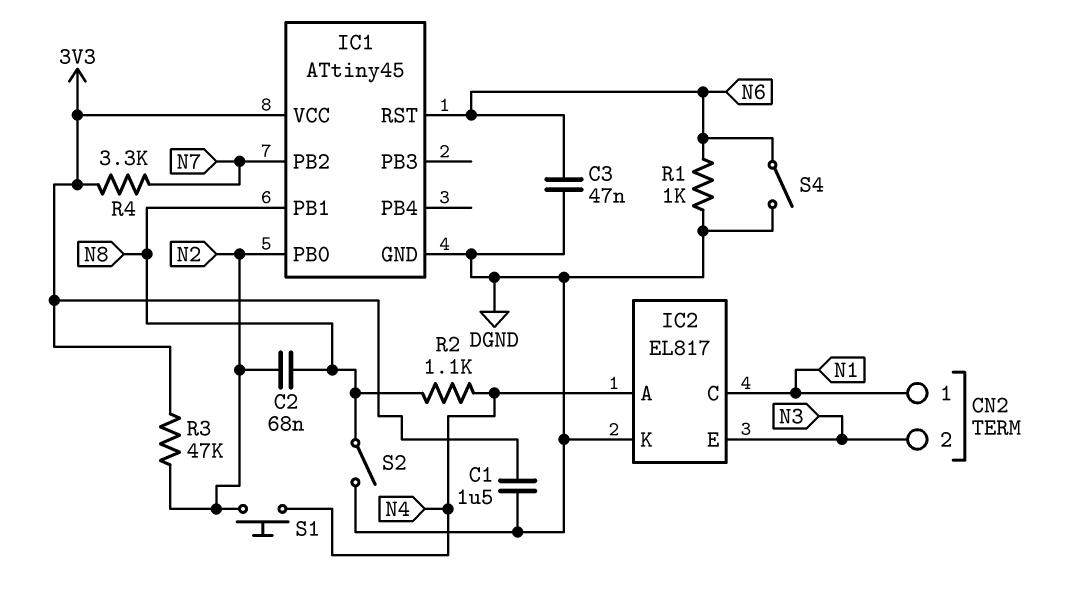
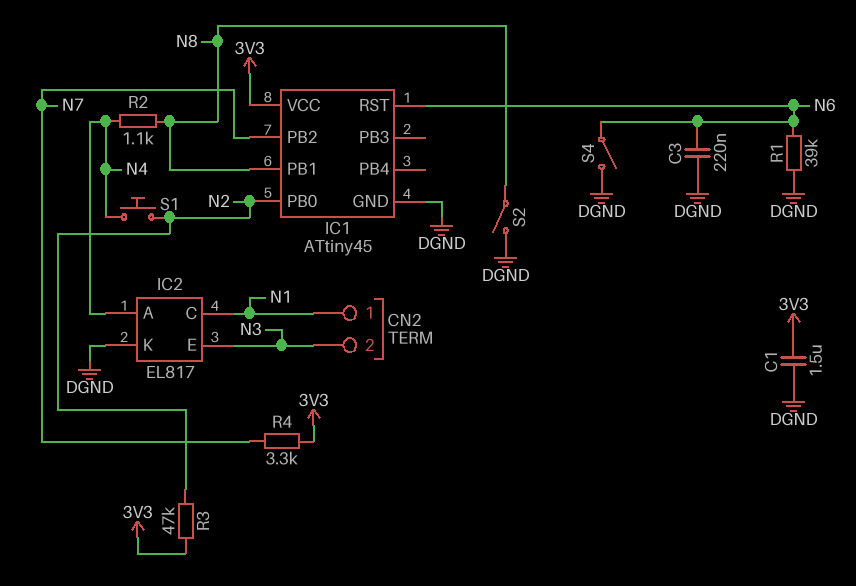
C2: 68nF (N2, N8) -> none
C3: 47nF (DGND, N6) -> 220nF (DGND, N6)
R1: 1k (DGND, N6) -> 39k (DGND, N6)

